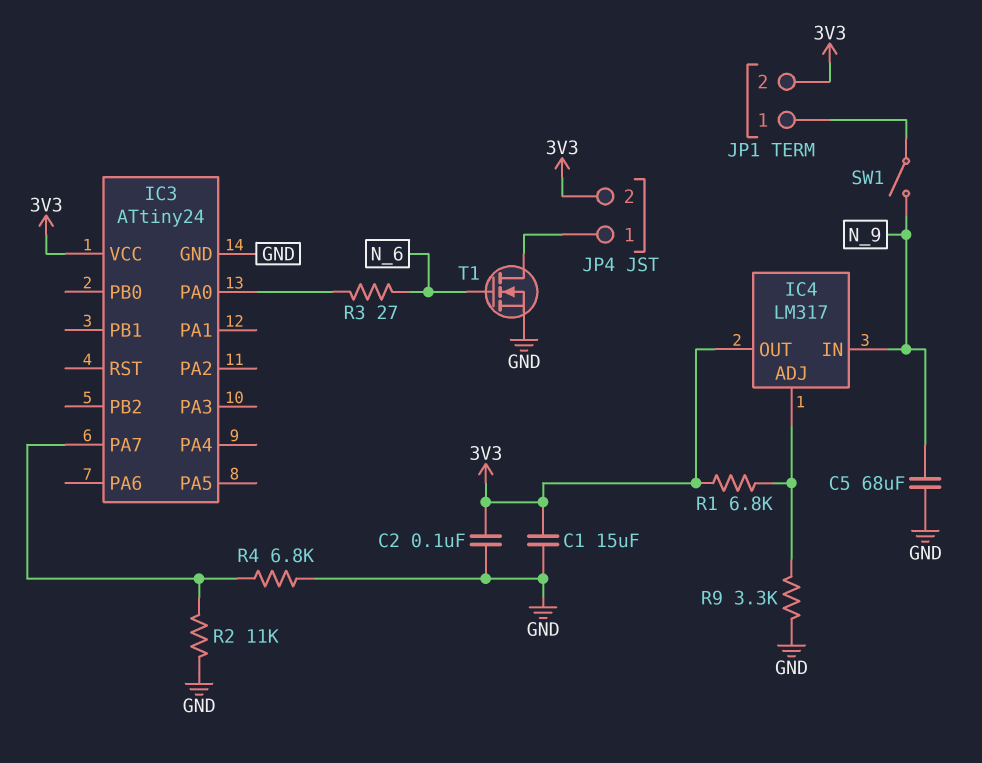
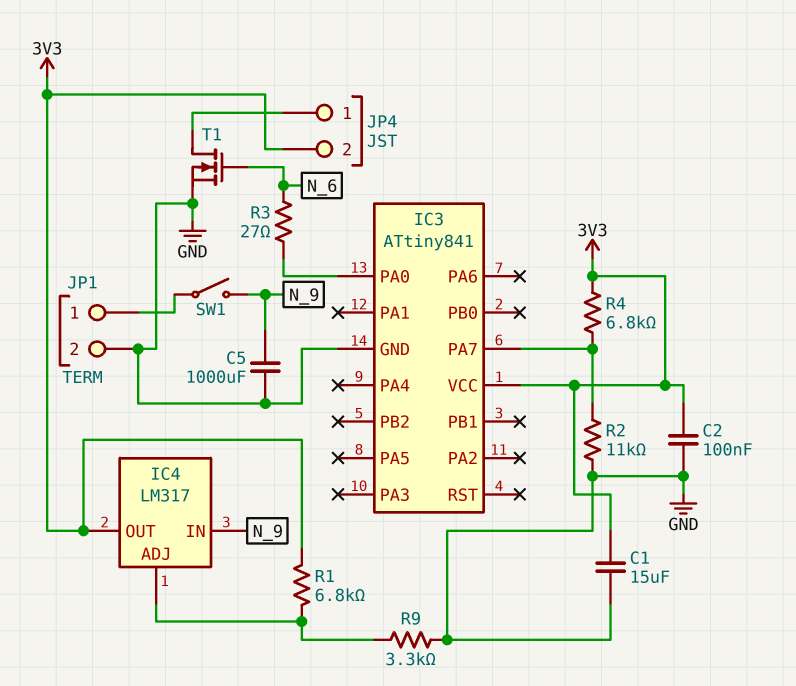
C5: 68uF (GND, N_9) -> 1000uF (GND, N_9)
IC3: ATtiny24 -> ATtiny841
JP1 pin 2: 3V3 -> GND
R4: 6.8k (GND, IC3/PA7) -> 6.8k (3V3, IC3/PA7)

